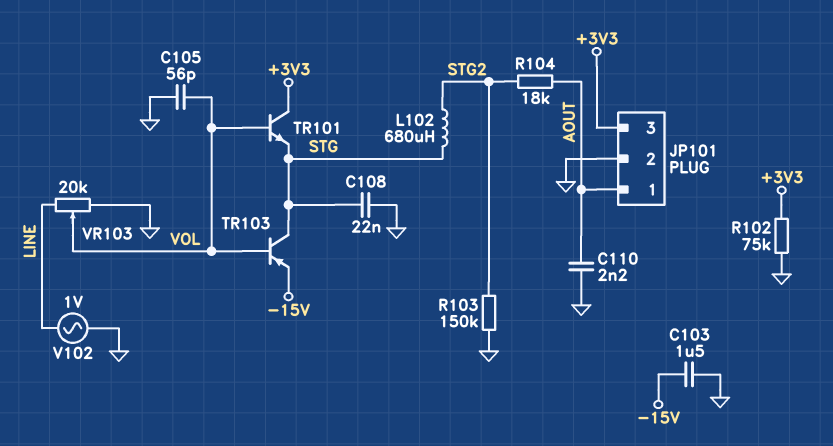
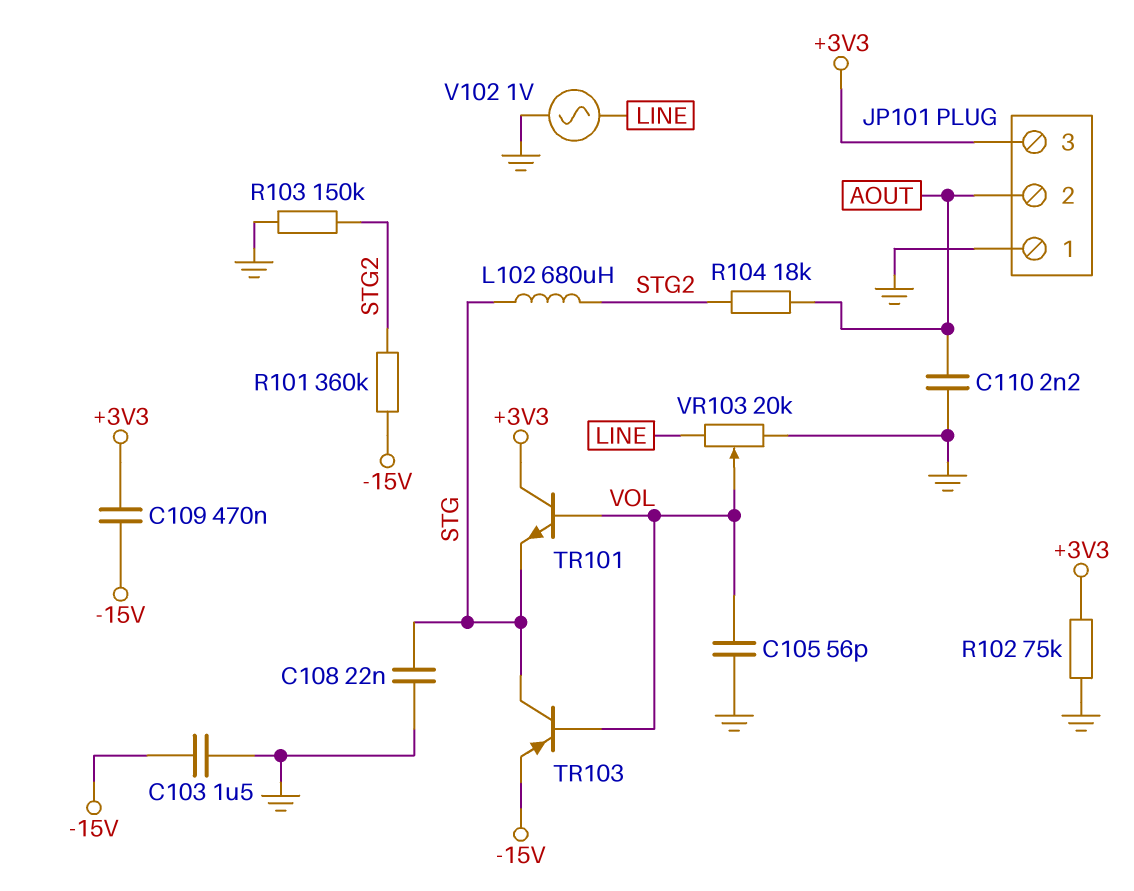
C109: none -> 470nF (+3V3, -15V)
JP101 pin 1: AOUT -> GND
JP101 pin 2: GND -> AOUT
R101: none -> 360k (-15V, STG2)

